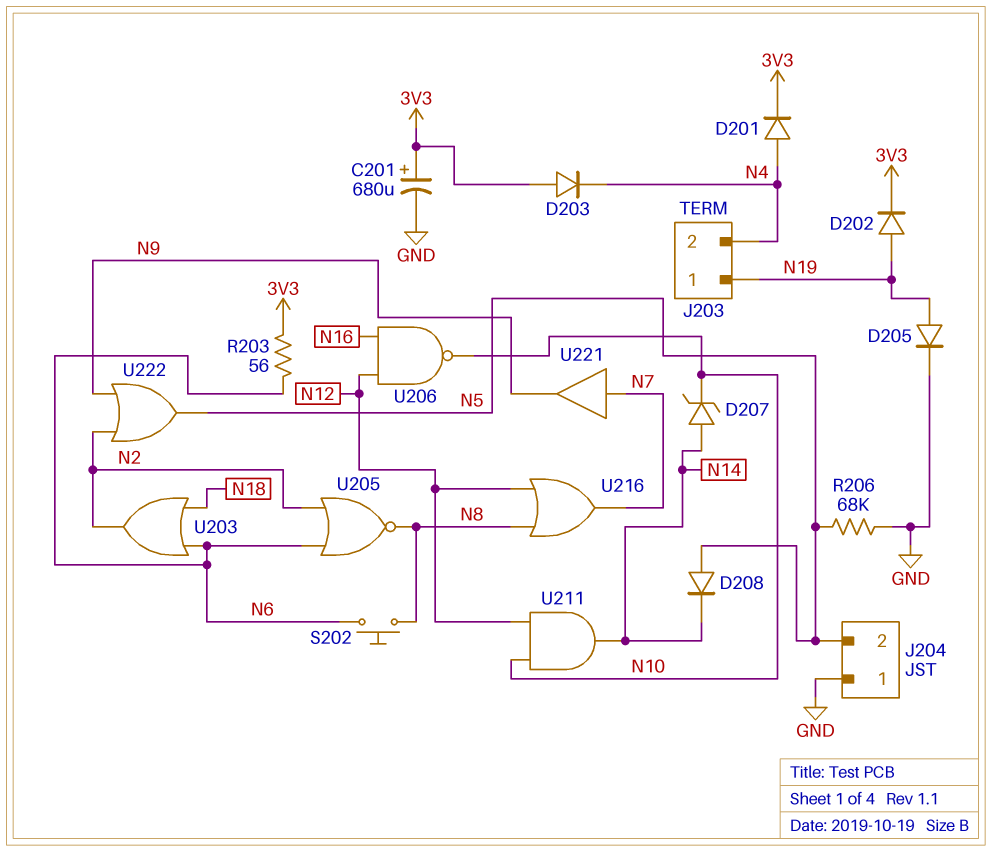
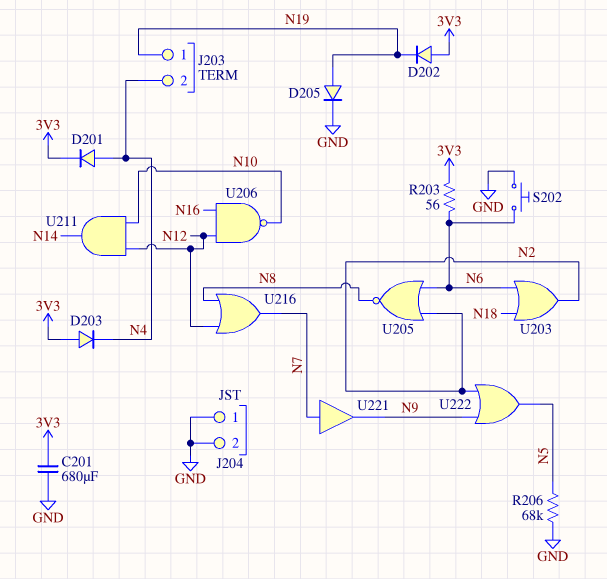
C201: 680uF (plus 3V3, minus GND) -> 680uF (3V3, GND)
D202: diode (A N19, K 3V3) -> diode (A 3V3, K N19)
D207: zener (A N14, K N10) -> none
D208: diode (A N5, K N14) -> none
J204 pin 2: N5 -> GND
S202: button (N6, N8) -> button (GND, N6)

